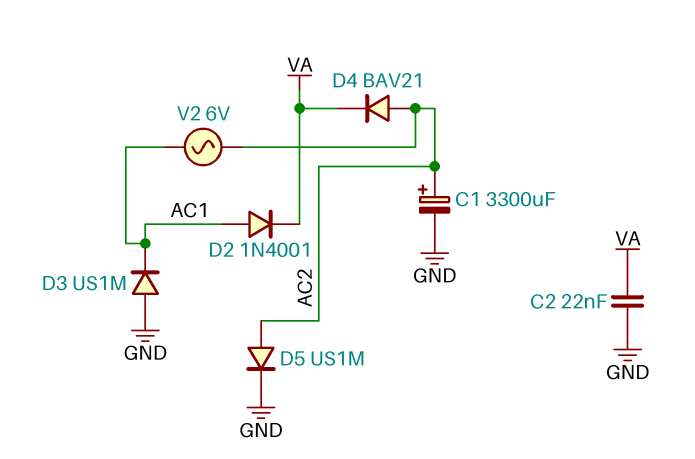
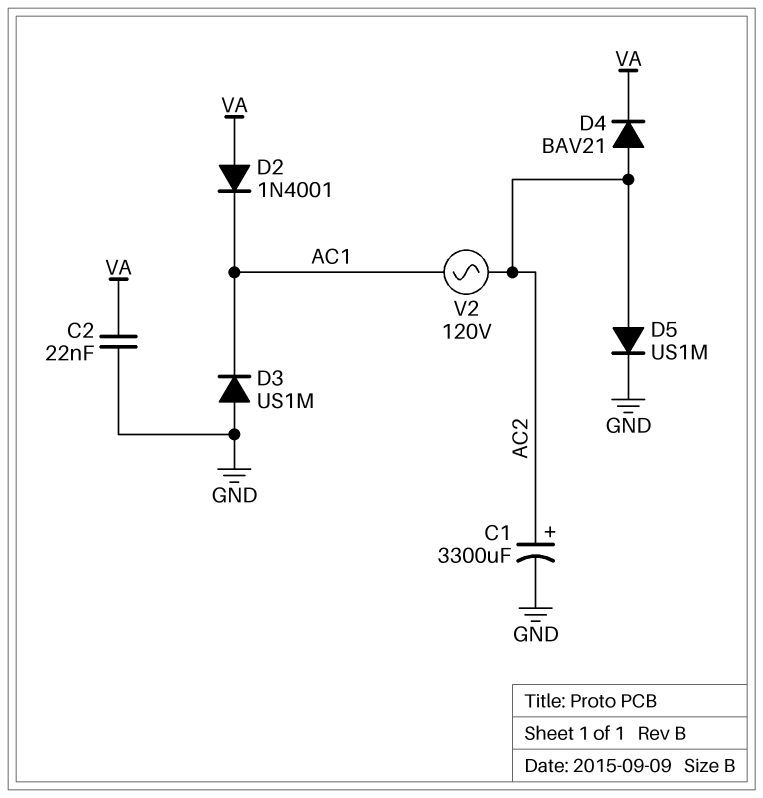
D2: diode 1N4001 (A AC1, K VA) -> diode 1N4001 (A VA, K AC1)
V2: AC 6V (AC1, AC2) -> AC 120V (AC1, AC2)

